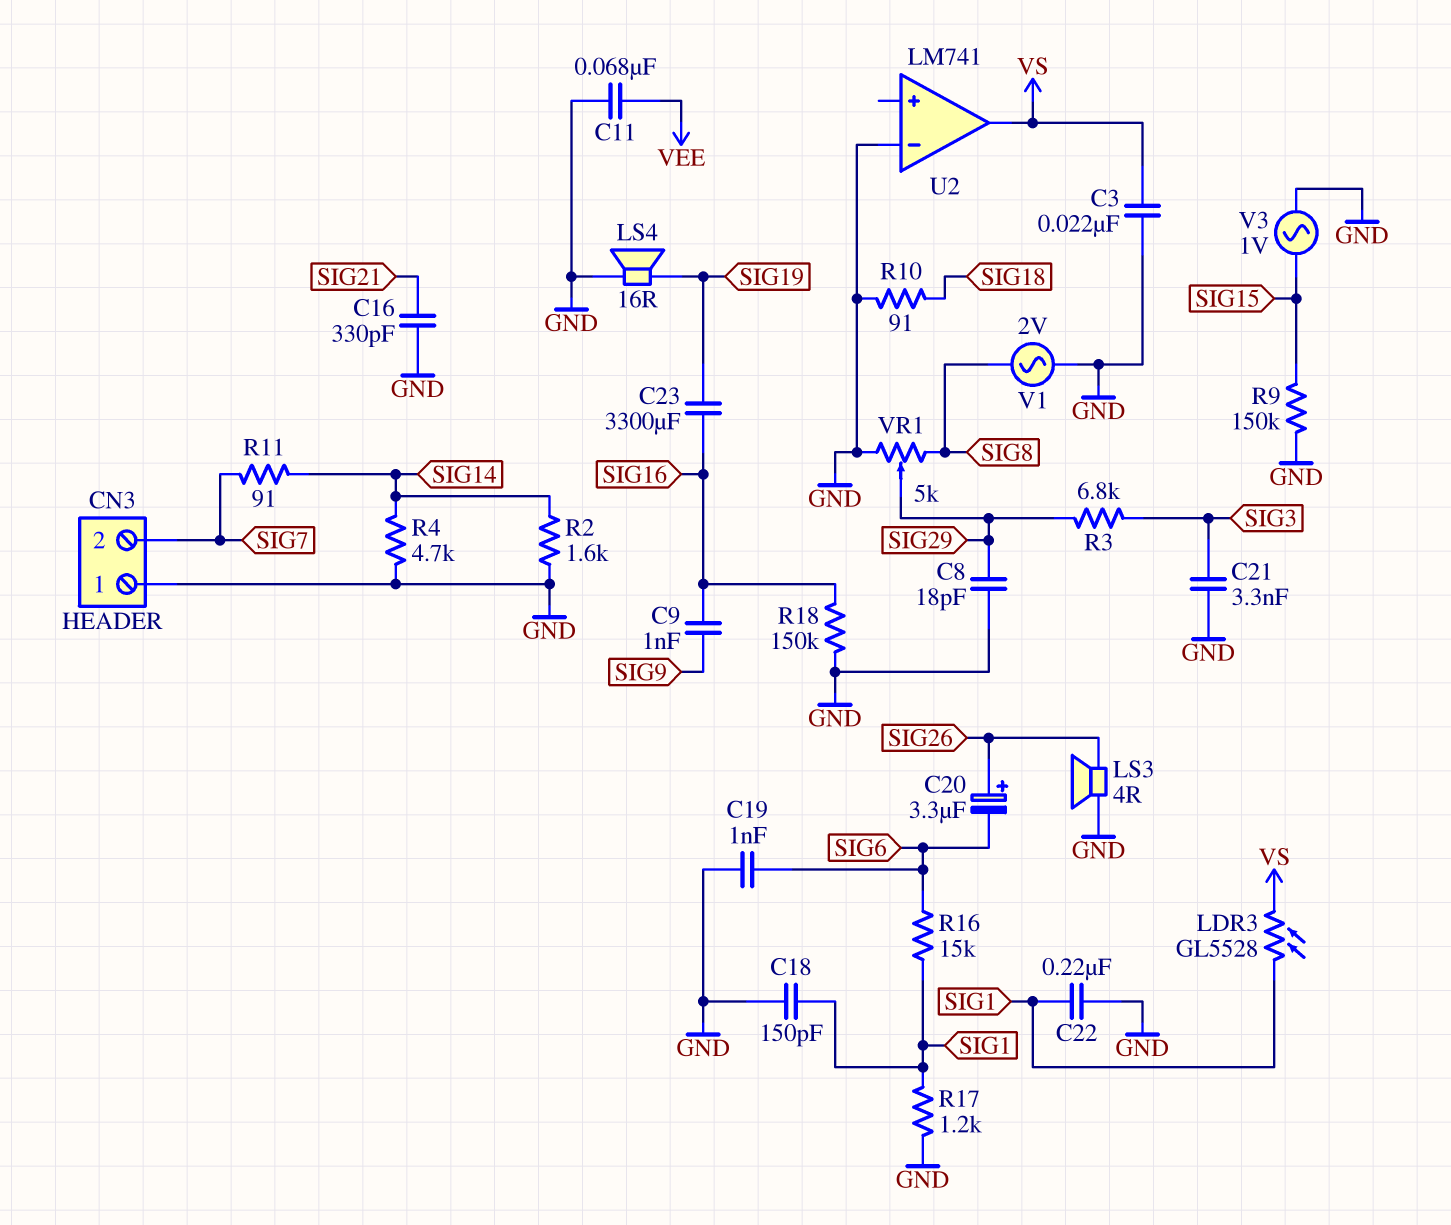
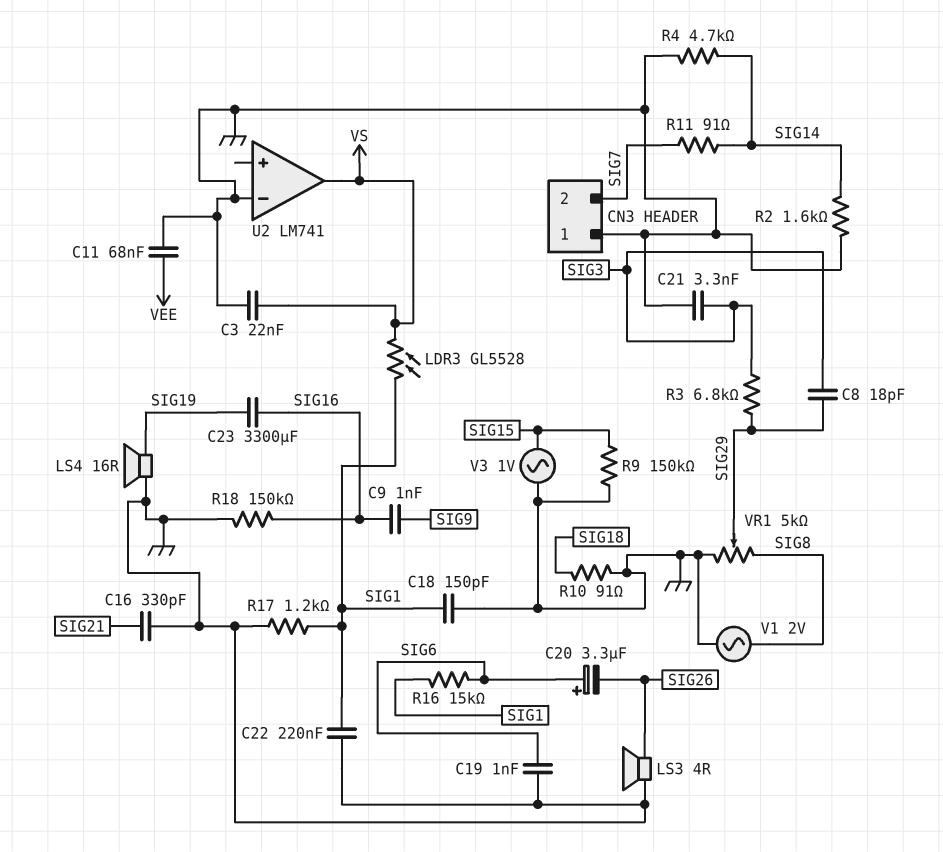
C8: 18pF (GND, SIG29) -> 18pF (SIG3, SIG29)
C20: 3.3uF (plus SIG26, minus SIG6) -> 3.3uF (plus SIG6, minus SIG26)

